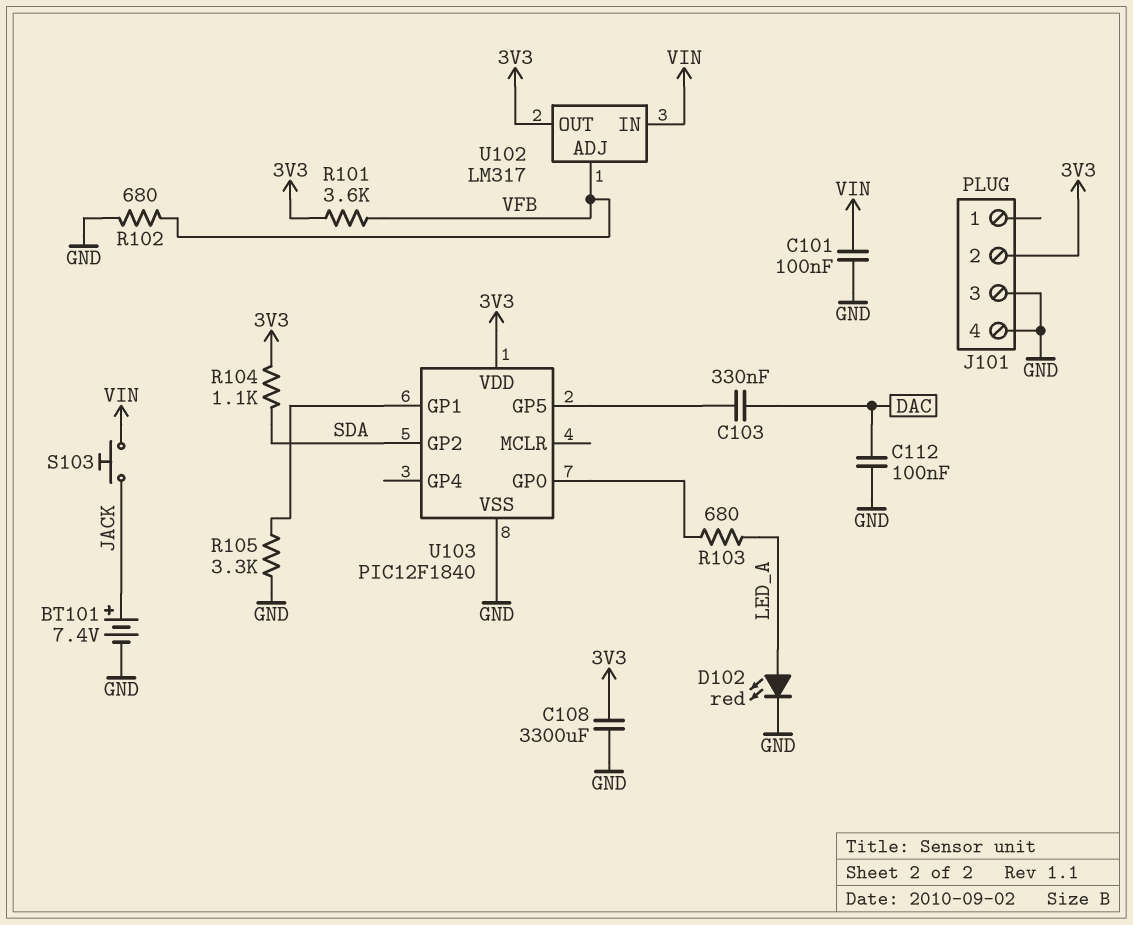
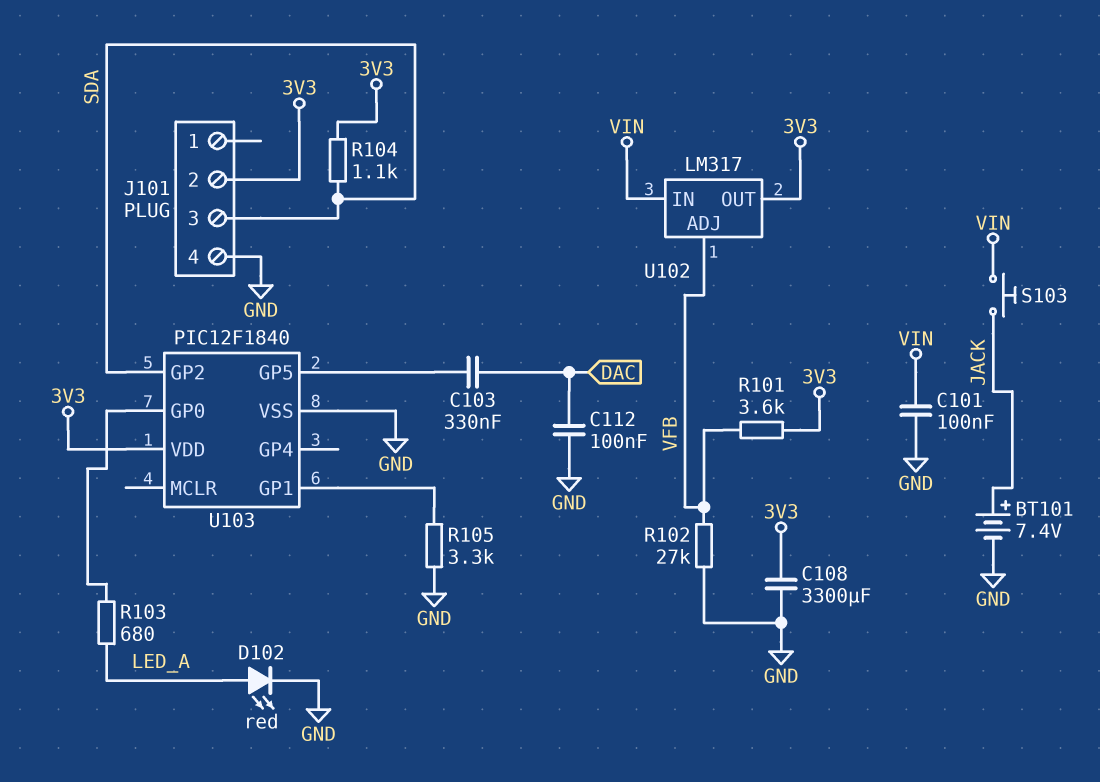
J101 pin 3: GND -> SDA
R102: 680 (GND, VFB) -> 27k (GND, VFB)

